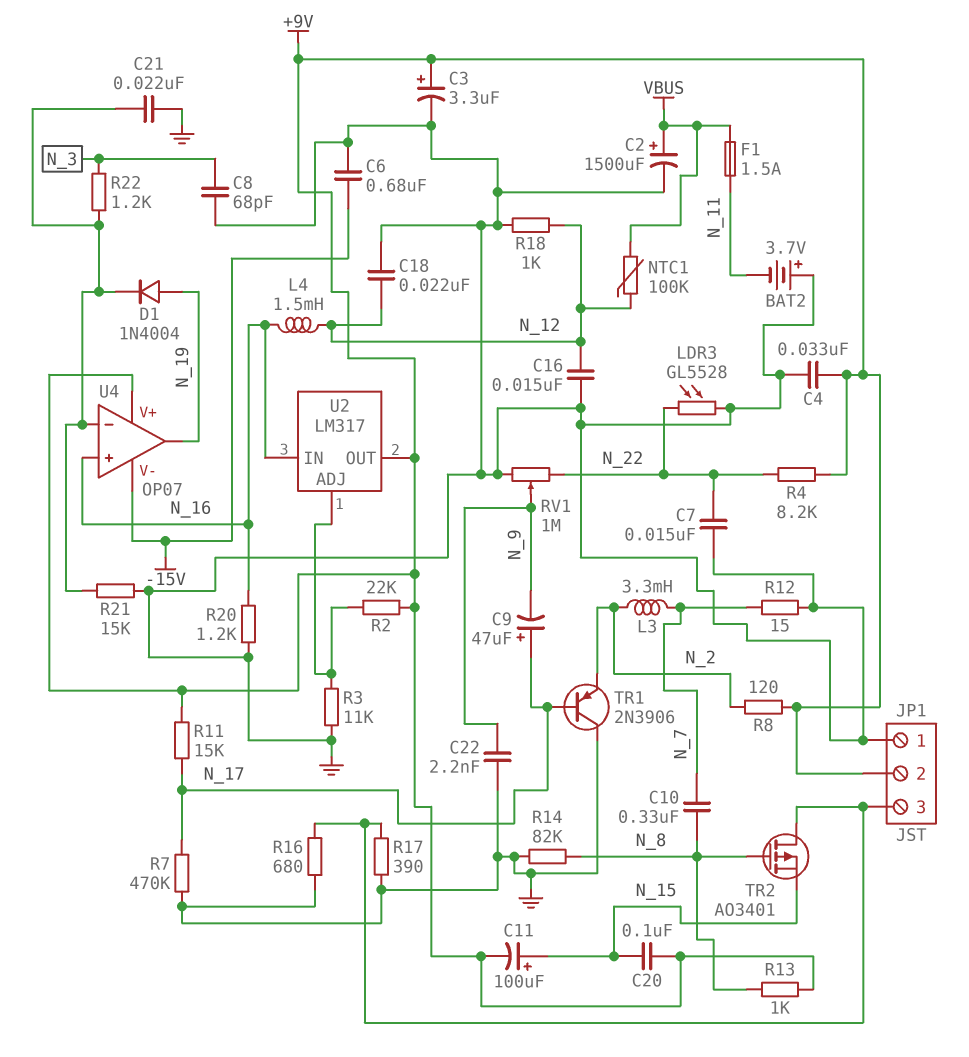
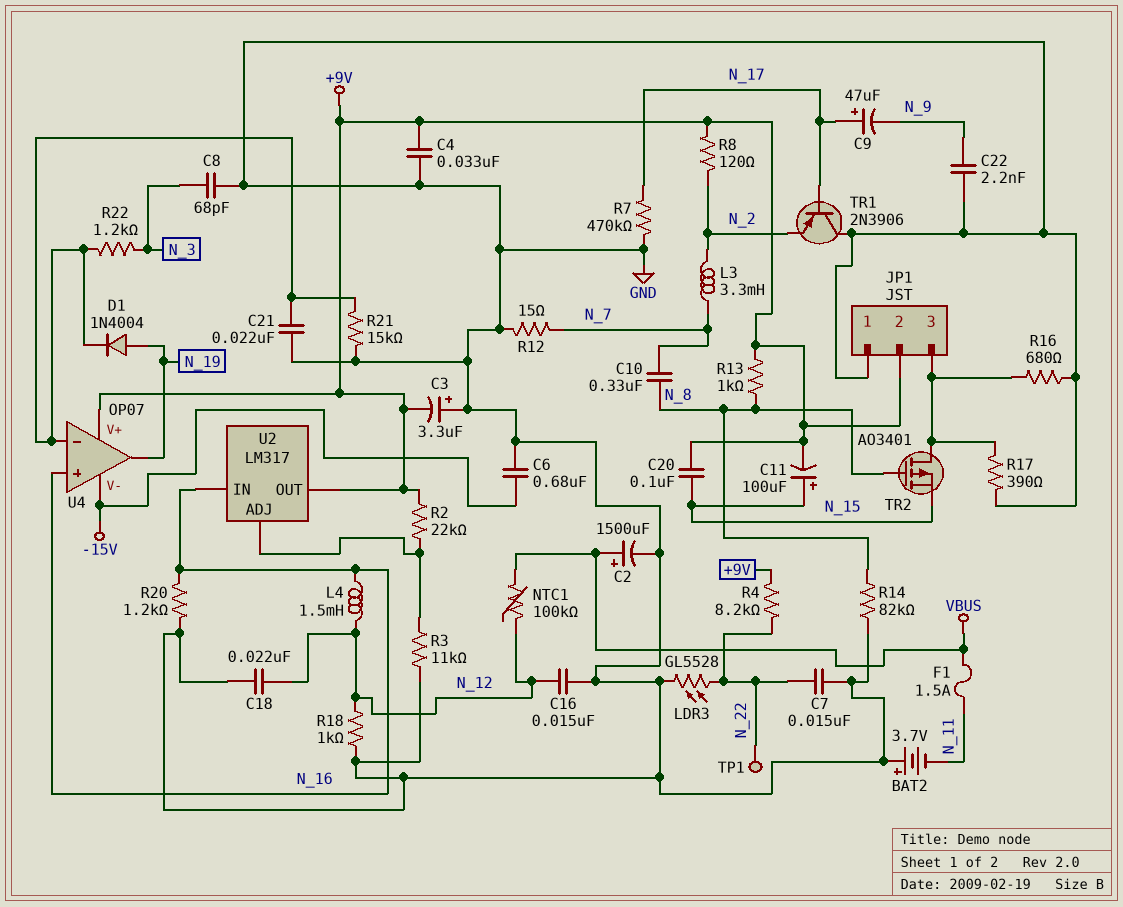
C3: 3.3uF (plus +9V, minus GND) -> 3.3uF (plus GND, minus +9V)
R11: 15k (+9V, N_17) -> none
RV1: 1M (GND, N_22, wiper N_9) -> none
TP1: none -> test point (N_22)

